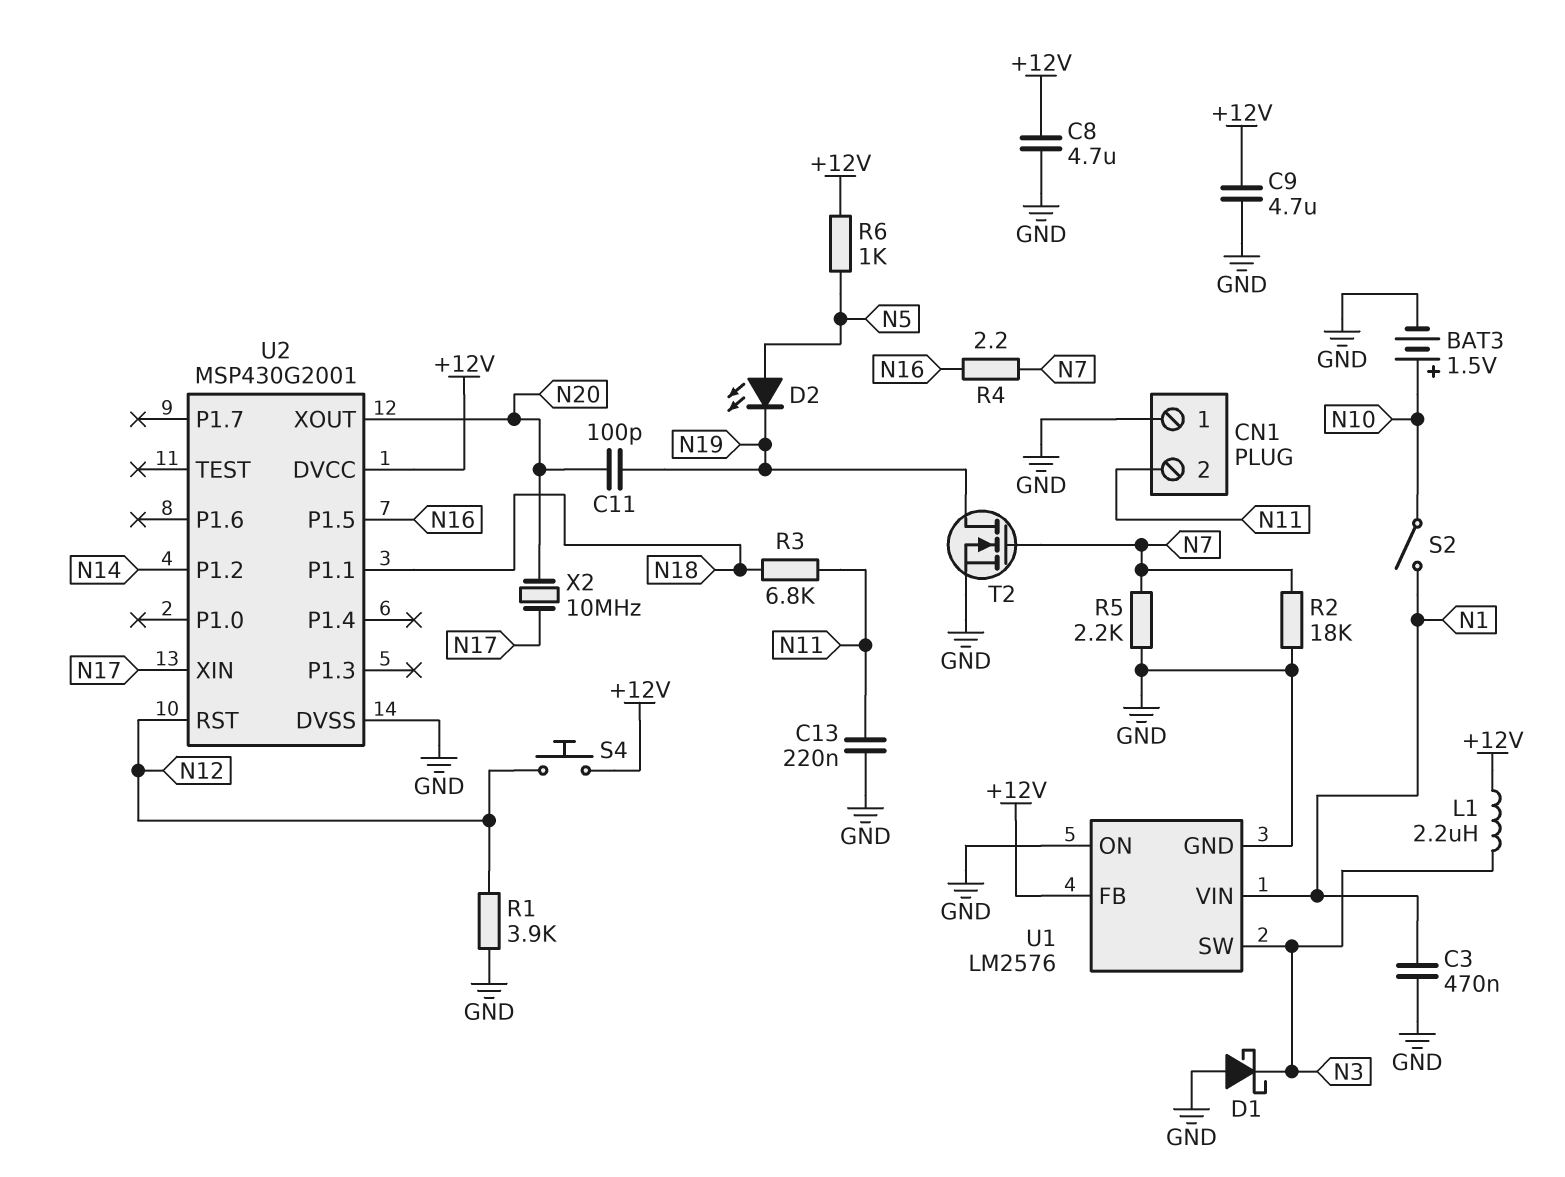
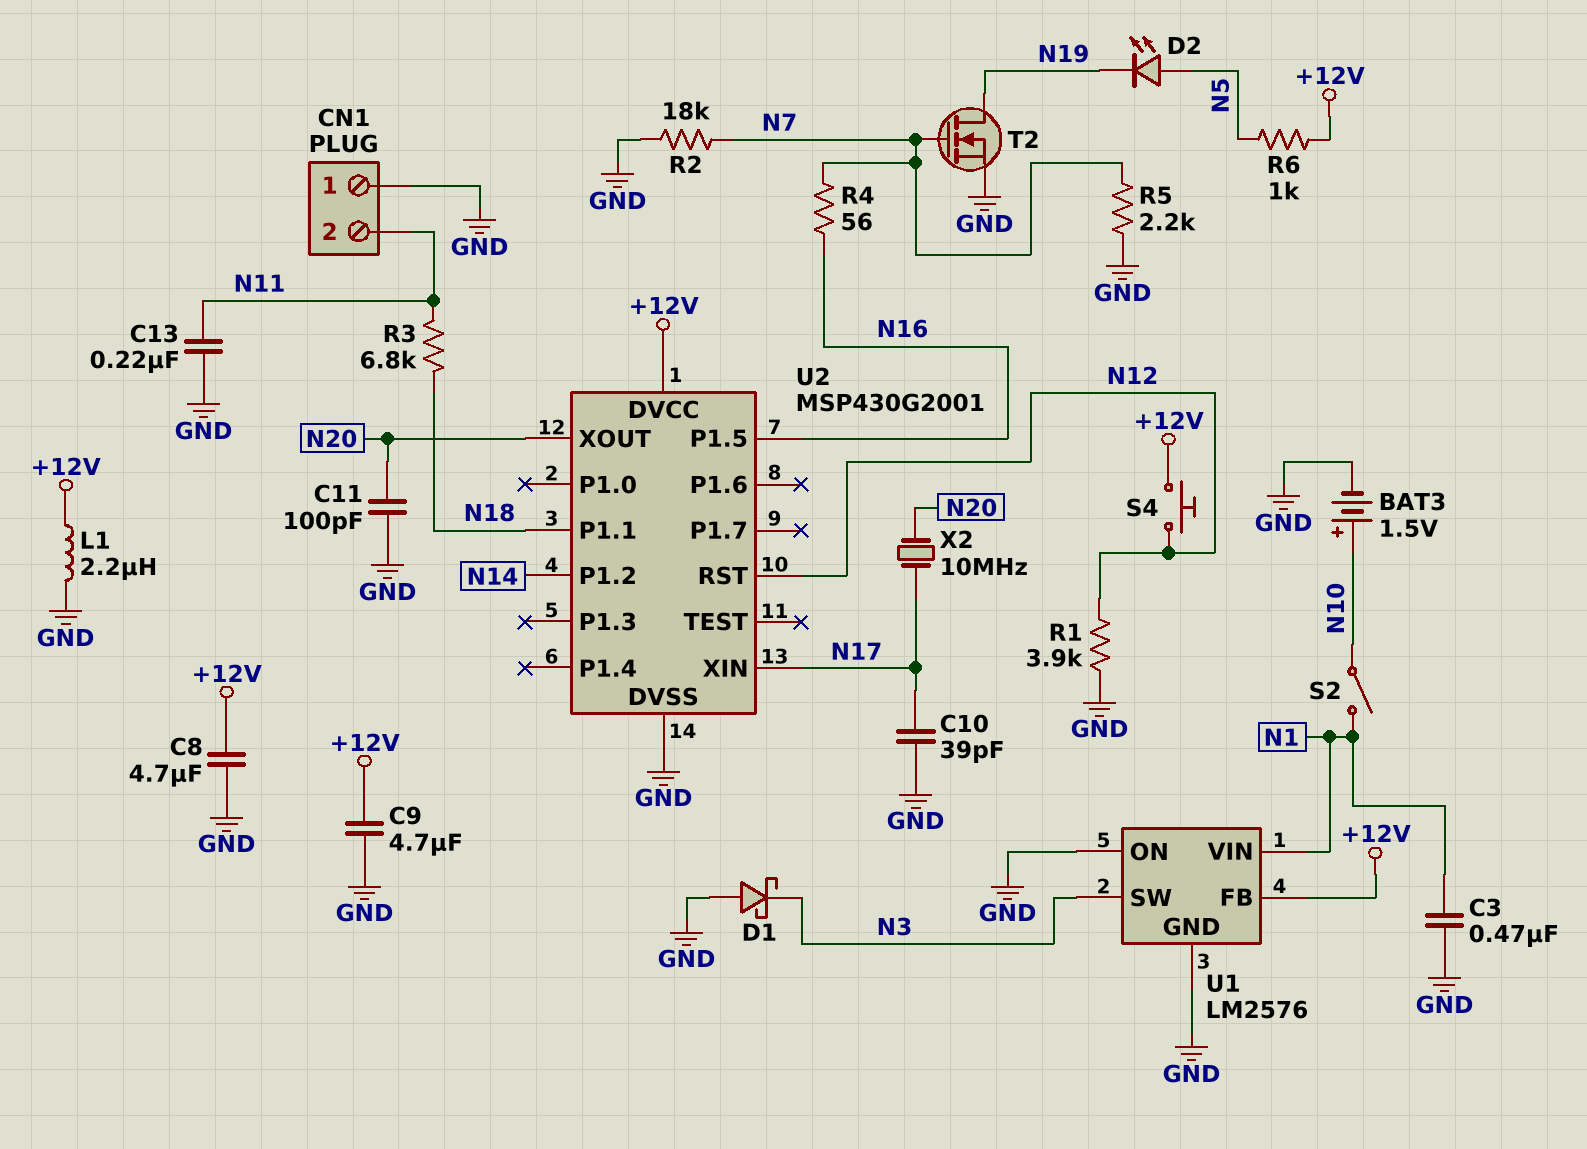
C10: none -> 39pF (GND, N17)
C11: 100pF (N19, N20) -> 100pF (GND, N20)
L1: 2.2uH (+12V, N3) -> 2.2uH (+12V, GND)
R4: 2.2 (N7, N16) -> 56 (N7, N16)

